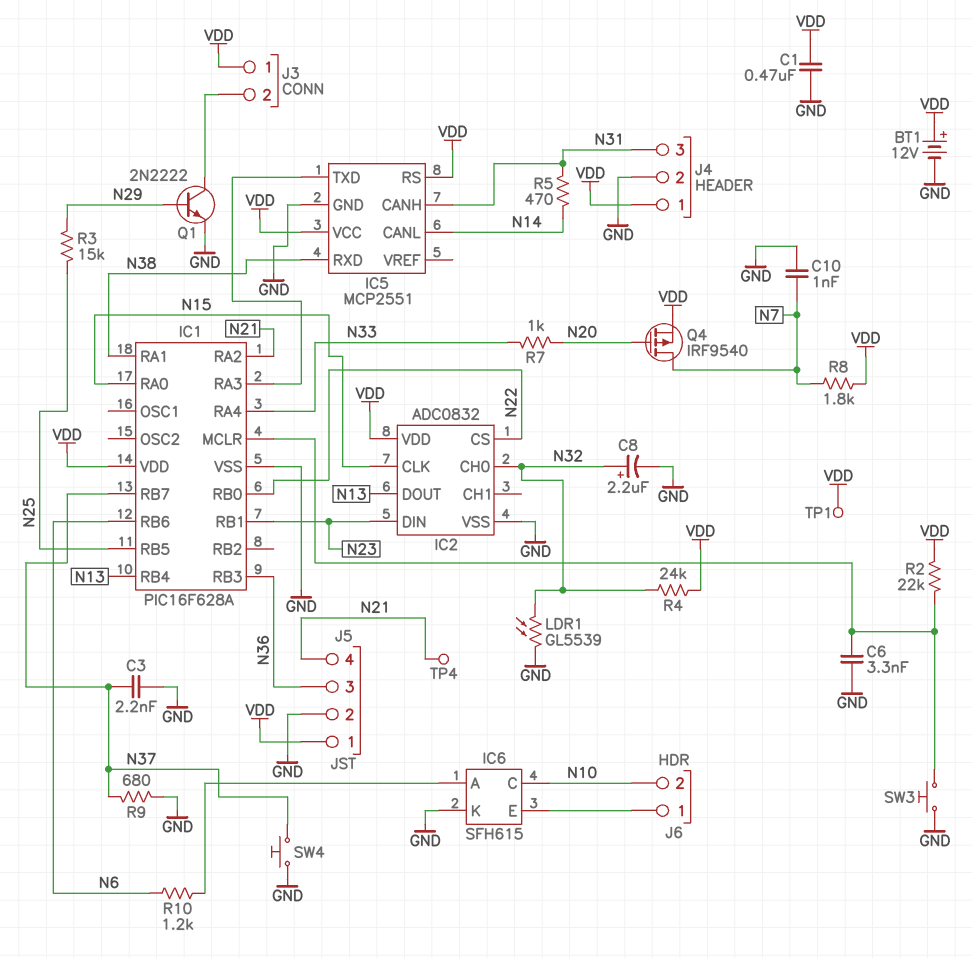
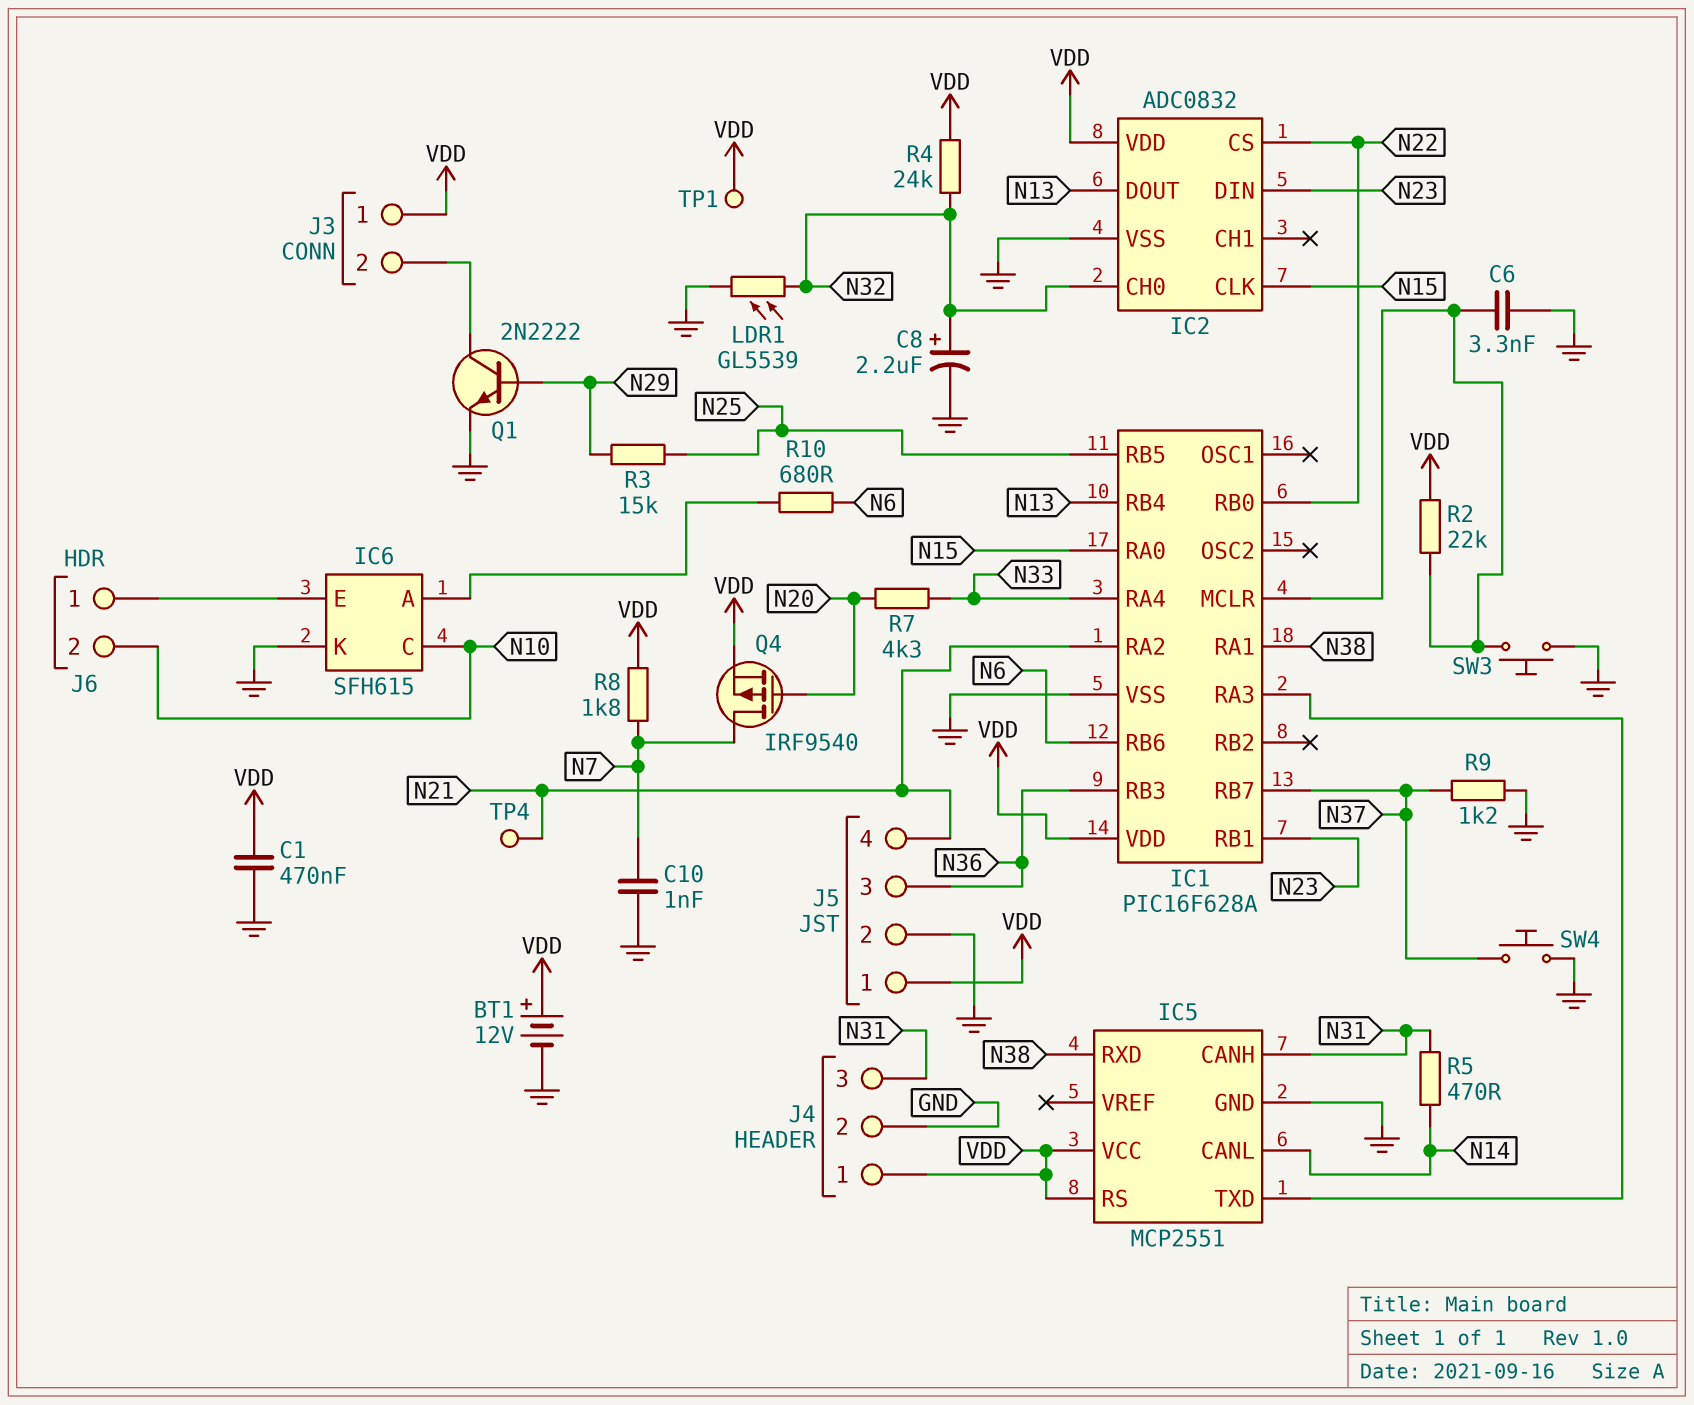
C3: 2.2nF (GND, N37) -> none
R7: 1k (N20, N33) -> 4.3k (N20, N33)
R9: 680 (GND, N37) -> 1.2k (GND, N37)
R10: 1.2k (IC6/A, N6) -> 680 (IC6/A, N6)

